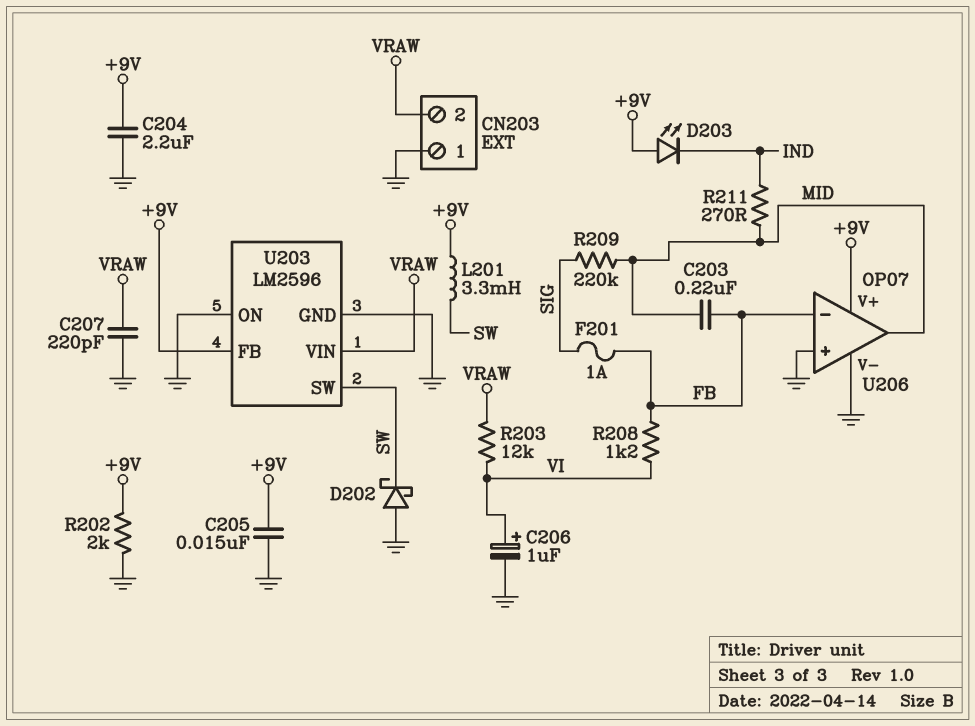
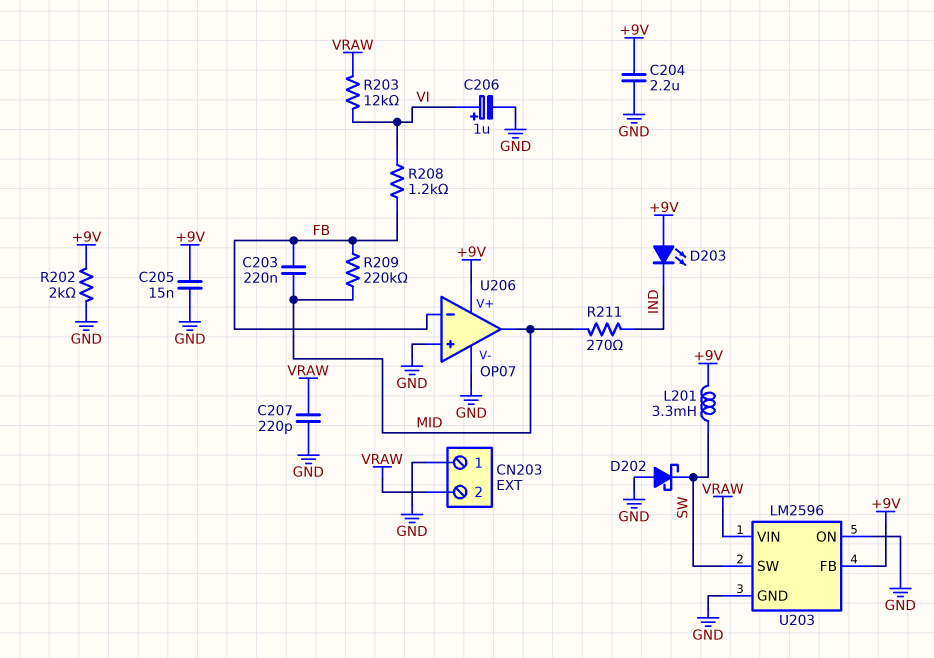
F201: 1A (FB, SIG) -> none
R209: 220k (MID, SIG) -> 220k (FB, MID)

